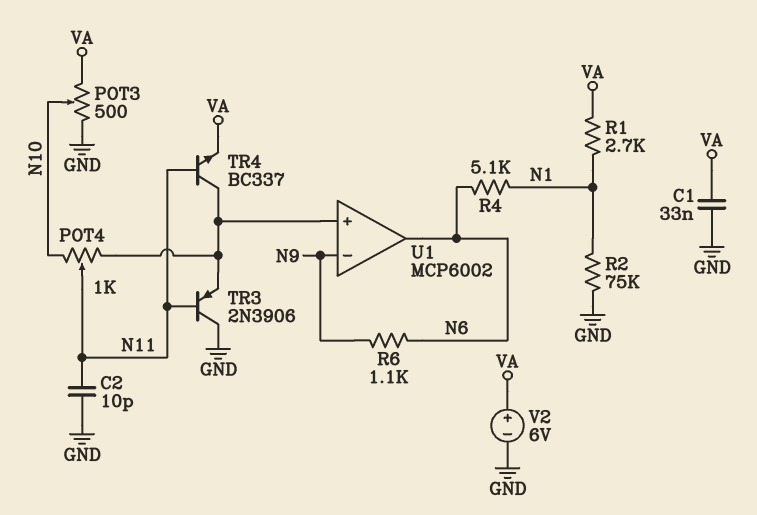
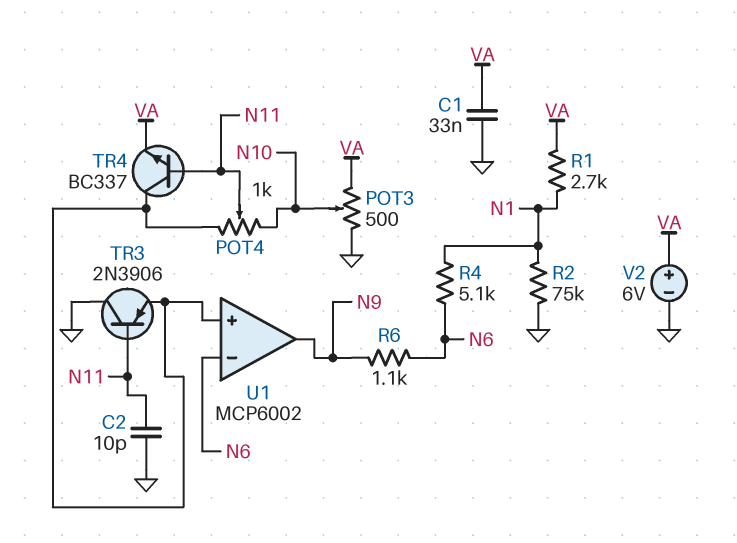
U1 pin in-: N9 -> N6
U1 pin out: N6 -> N9

